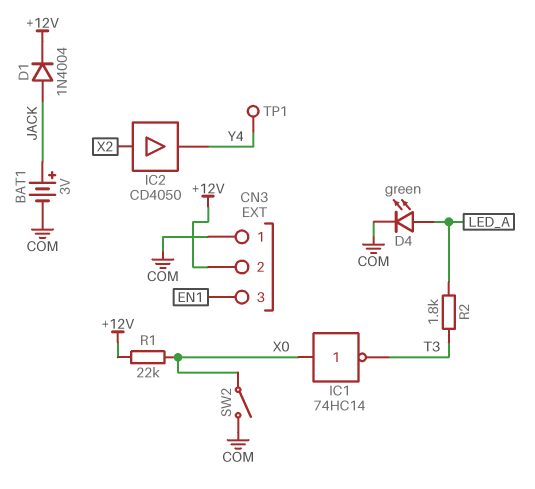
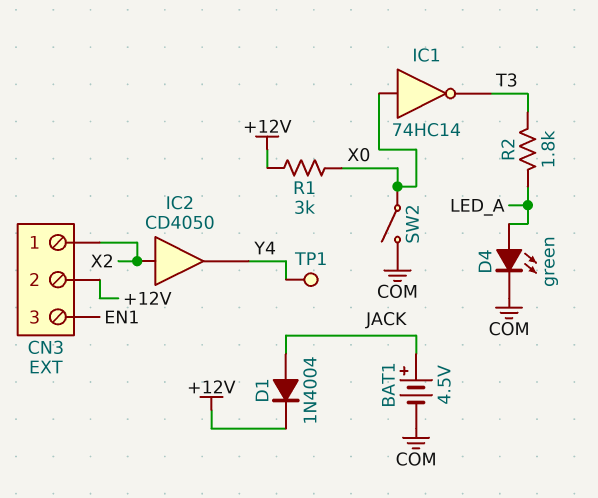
BAT1: 3V (plus JACK, minus COM) -> 4.5V (plus JACK, minus COM)
CN3 pin 1: COM -> X2
R1: 22k (+12V, X0) -> 3k (+12V, X0)

